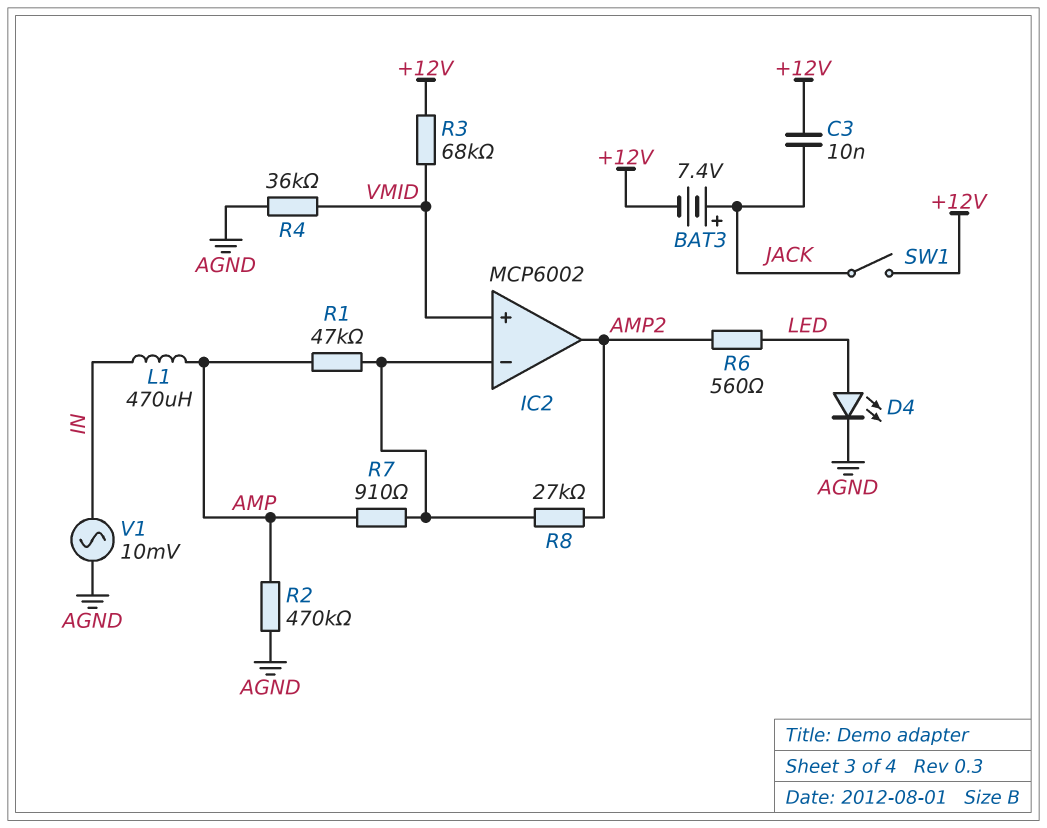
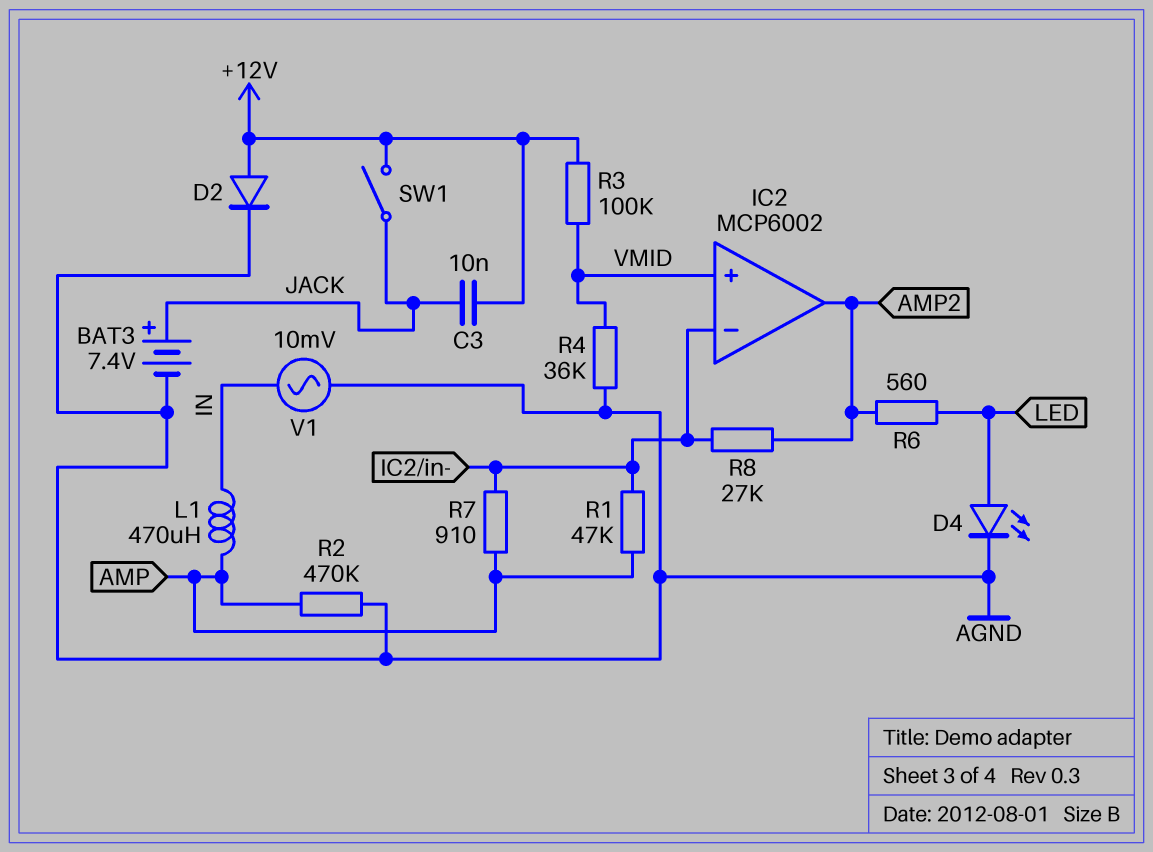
BAT3: 7.4V (plus JACK, minus +12V) -> 7.4V (plus JACK, minus AGND)
D2: none -> diode (A +12V, K AGND)
R3: 68k (+12V, VMID) -> 100k (+12V, VMID)

